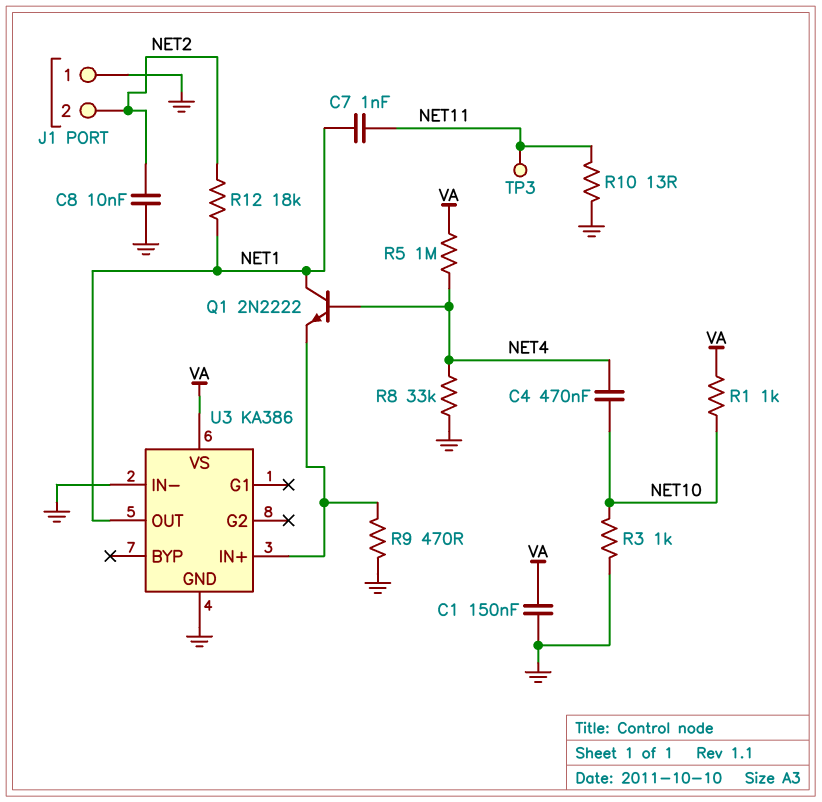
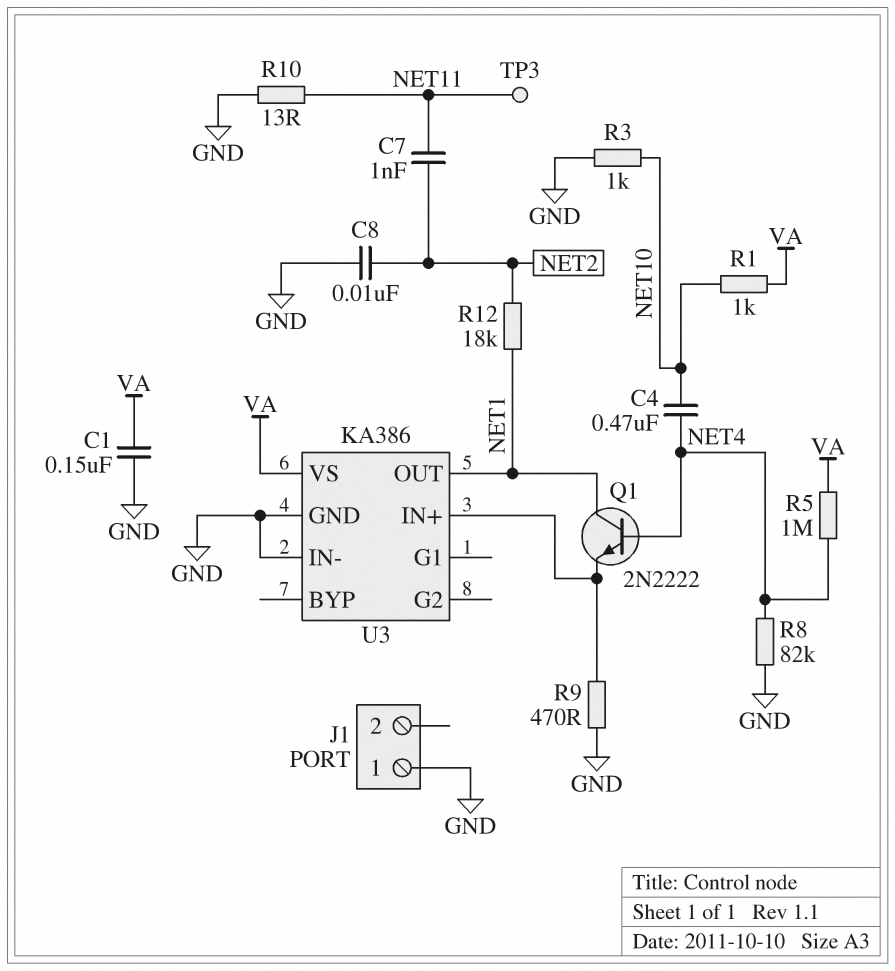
C7: 1nF (NET1, NET11) -> 1nF (NET2, NET11)
J1 pin 2: NET2 -> none
R8: 33k (GND, NET4) -> 82k (GND, NET4)

